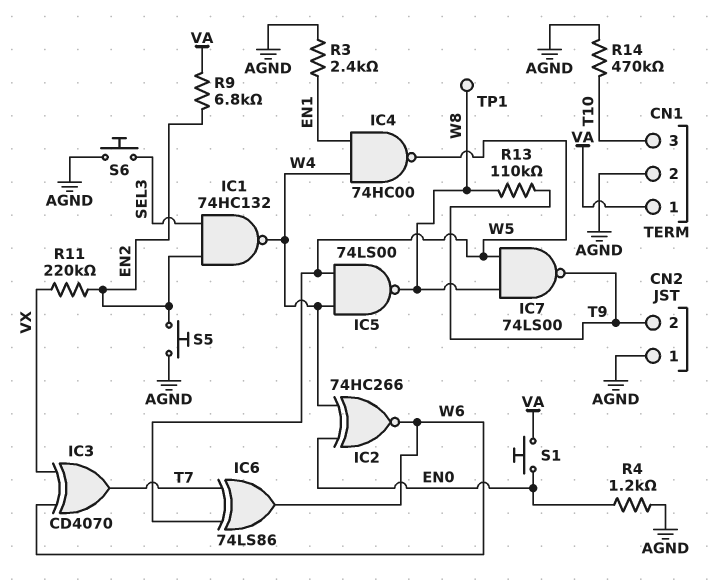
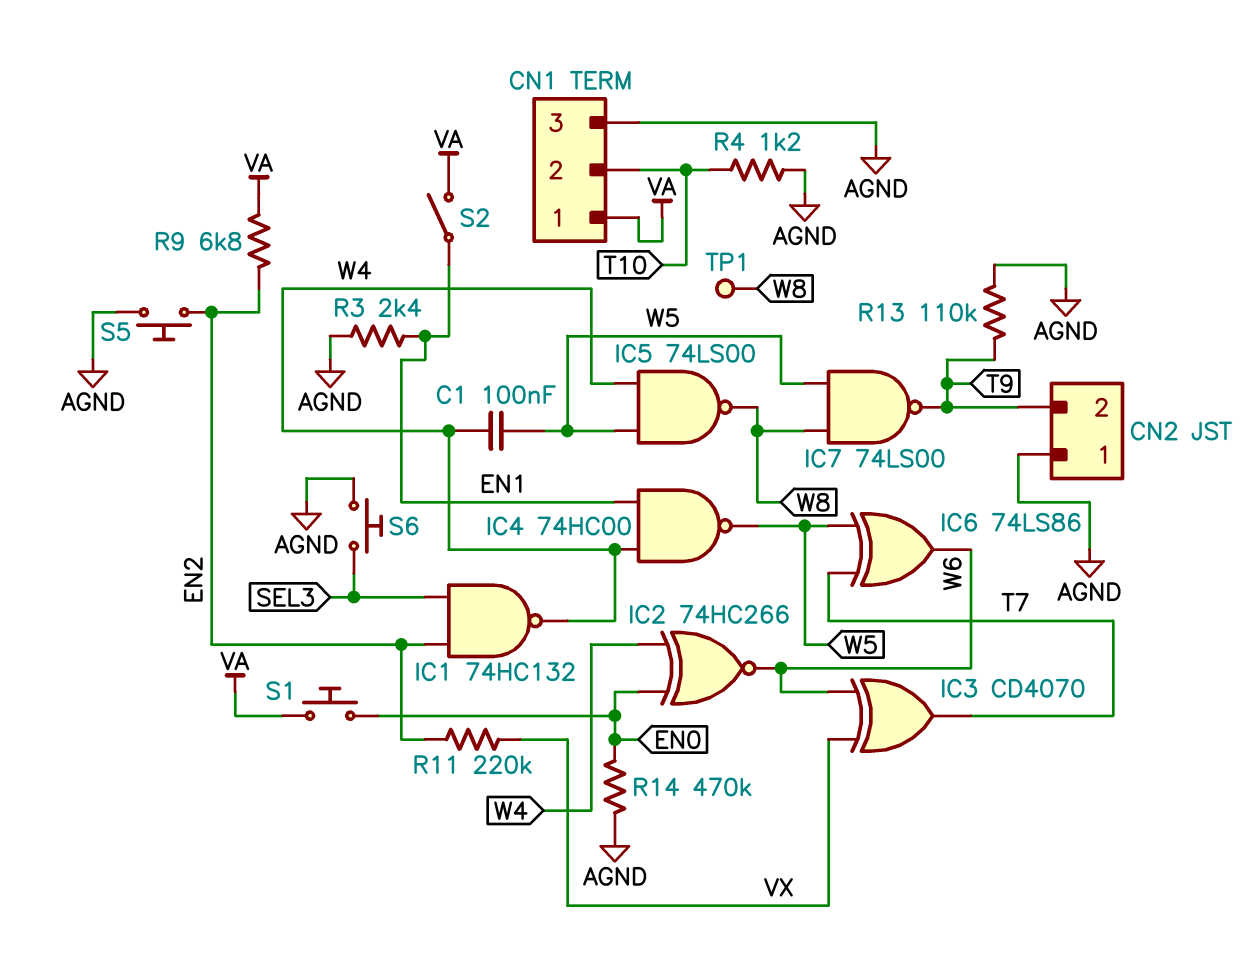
C1: none -> 100nF (W4, W5)
CN1 pin 2: AGND -> T10
CN1 pin 3: T10 -> AGND
R4: 1.2k (AGND, EN0) -> 1.2k (AGND, T10)
R13: 110k (T9, W8) -> 110k (AGND, T9)
R14: 470k (AGND, T10) -> 470k (AGND, EN0)
S2: none -> switch (EN1, VA)

